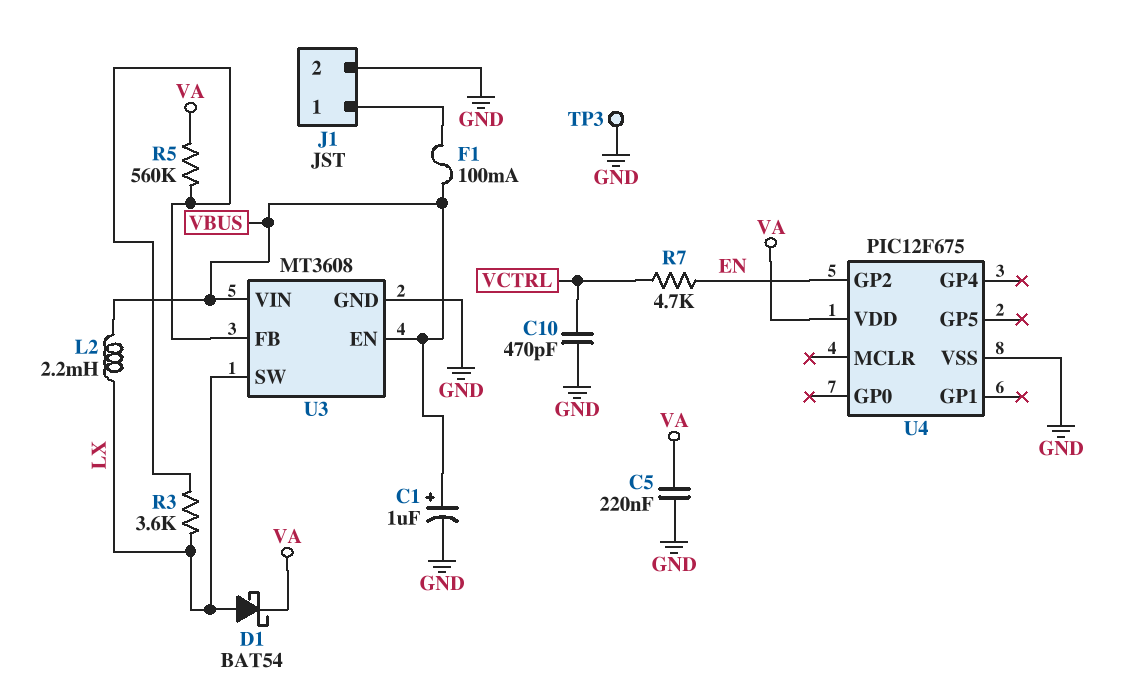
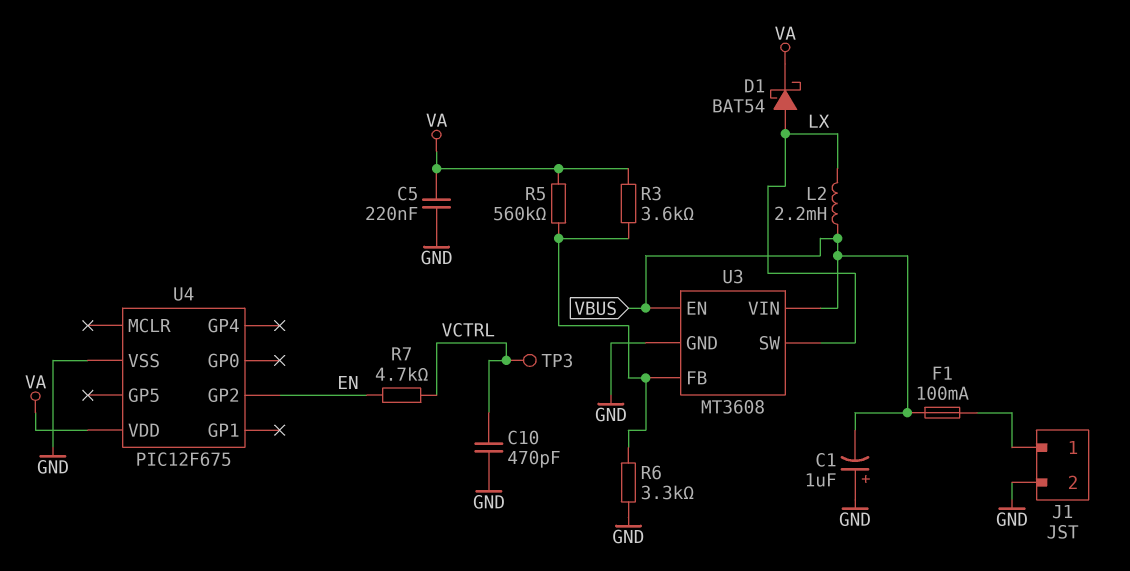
C1: 1uF (plus VBUS, minus GND) -> 1uF (plus GND, minus VBUS)
R3: 3.6k (LX, U3/FB) -> 3.6k (U3/FB, VA)
R6: none -> 3.3k (GND, U3/FB)
TP3: test point (GND) -> test point (VCTRL)

